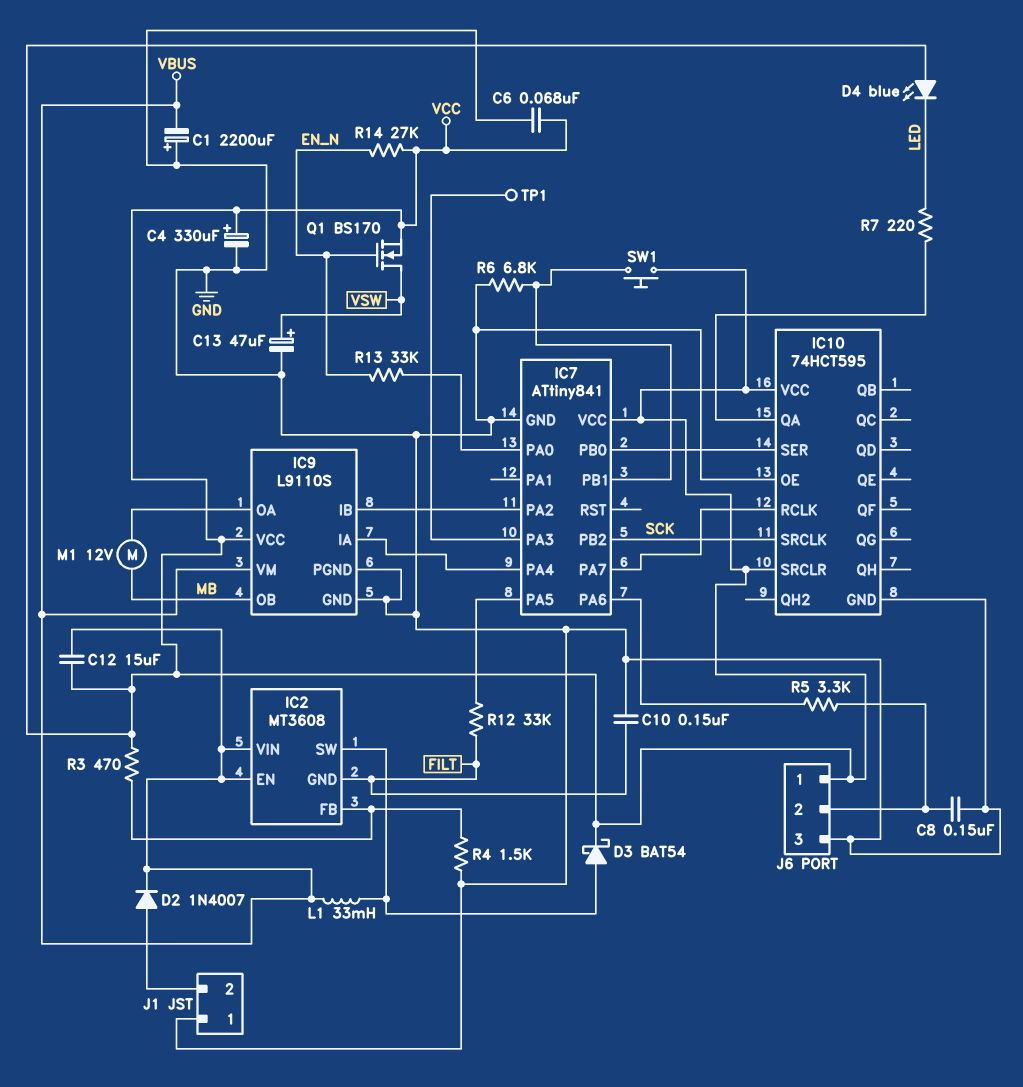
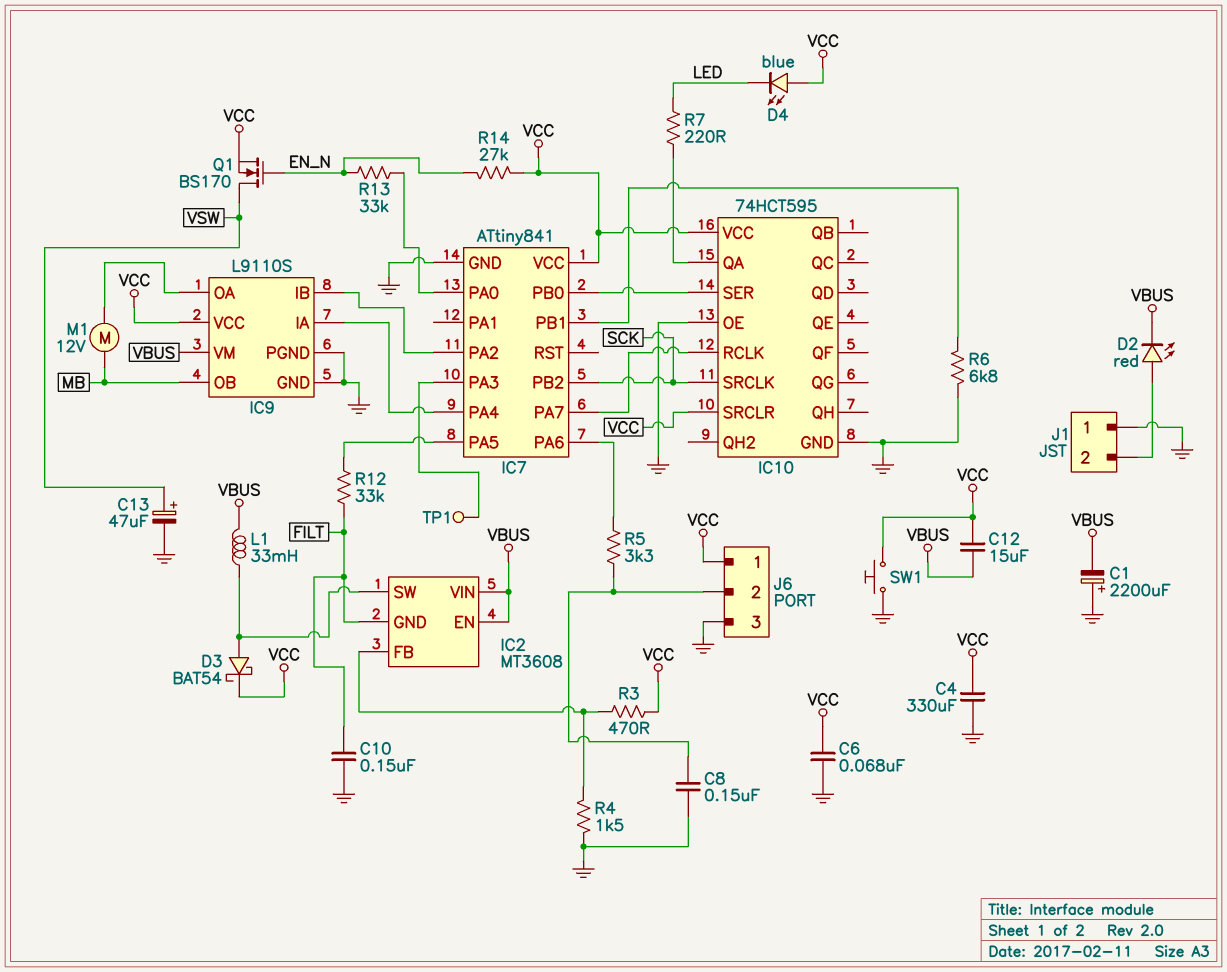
C4: 330uF (plus VCC, minus GND) -> 330uF (GND, VCC)
D2: diode 1N4007 (A J1/2, K VBUS) -> LED red (A J1/2, K VBUS)
SW1: button (IC7/PB1, VCC) -> button (GND, VCC)

